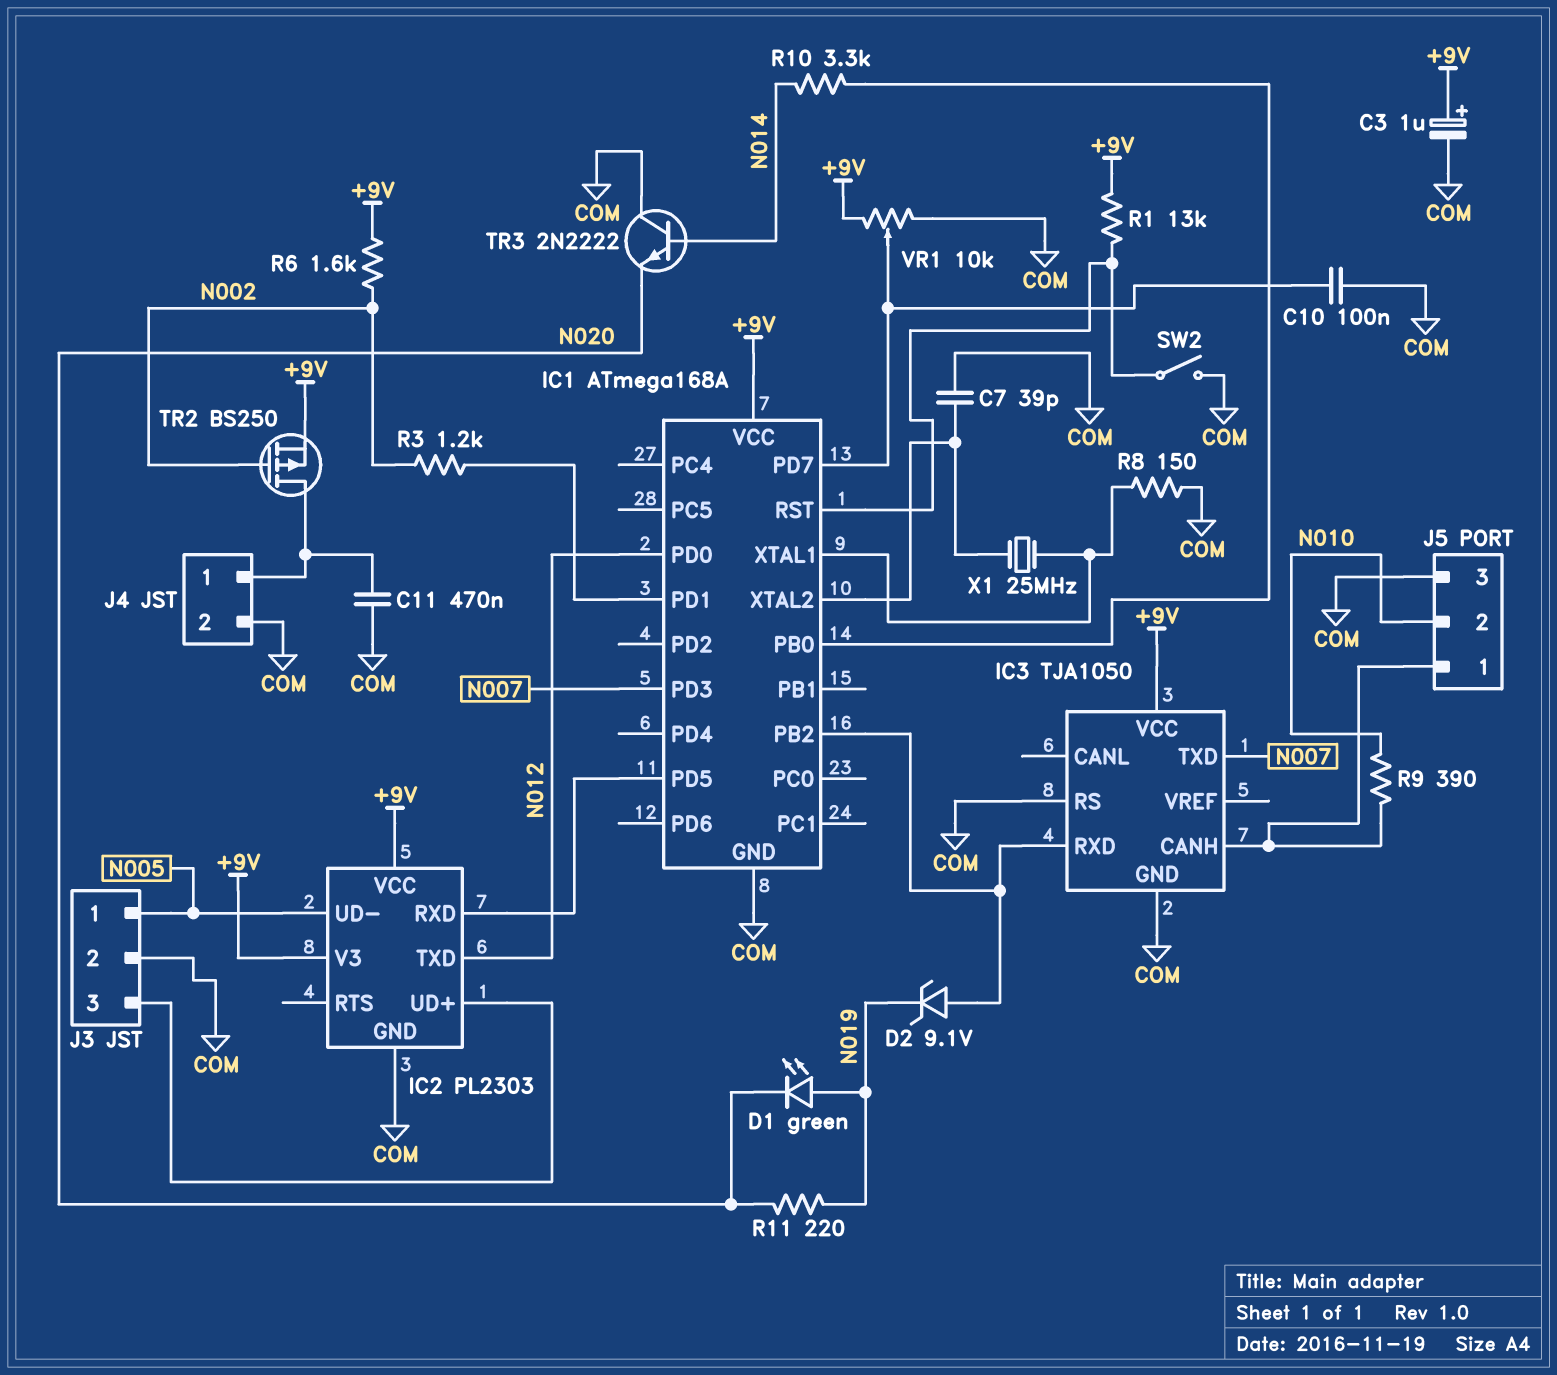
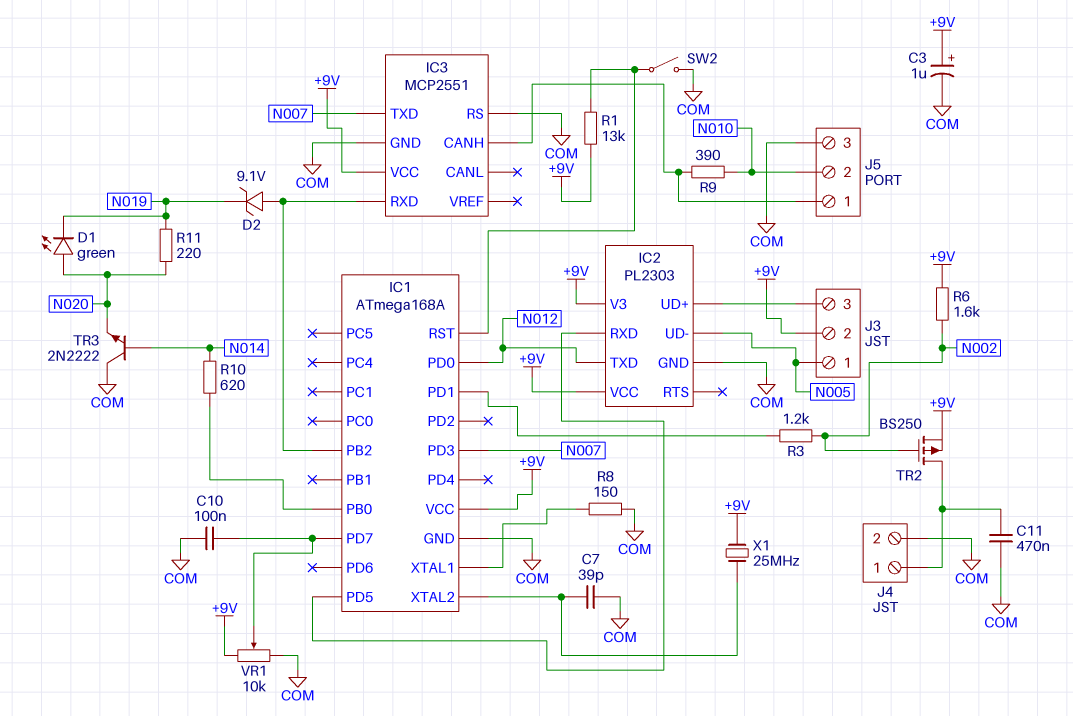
D1: LED green (A N019, K N020) -> LED green (A N020, K N019)
IC3: TJA1050 -> MCP2551
J3 pin 2: COM -> +9V
R10: 3.3k (IC1/PB0, N014) -> 620 (IC1/PB0, N014)
X1: 25MHz (IC1/XTAL1, IC1/XTAL2) -> 25MHz (+9V, IC1/XTAL2)

